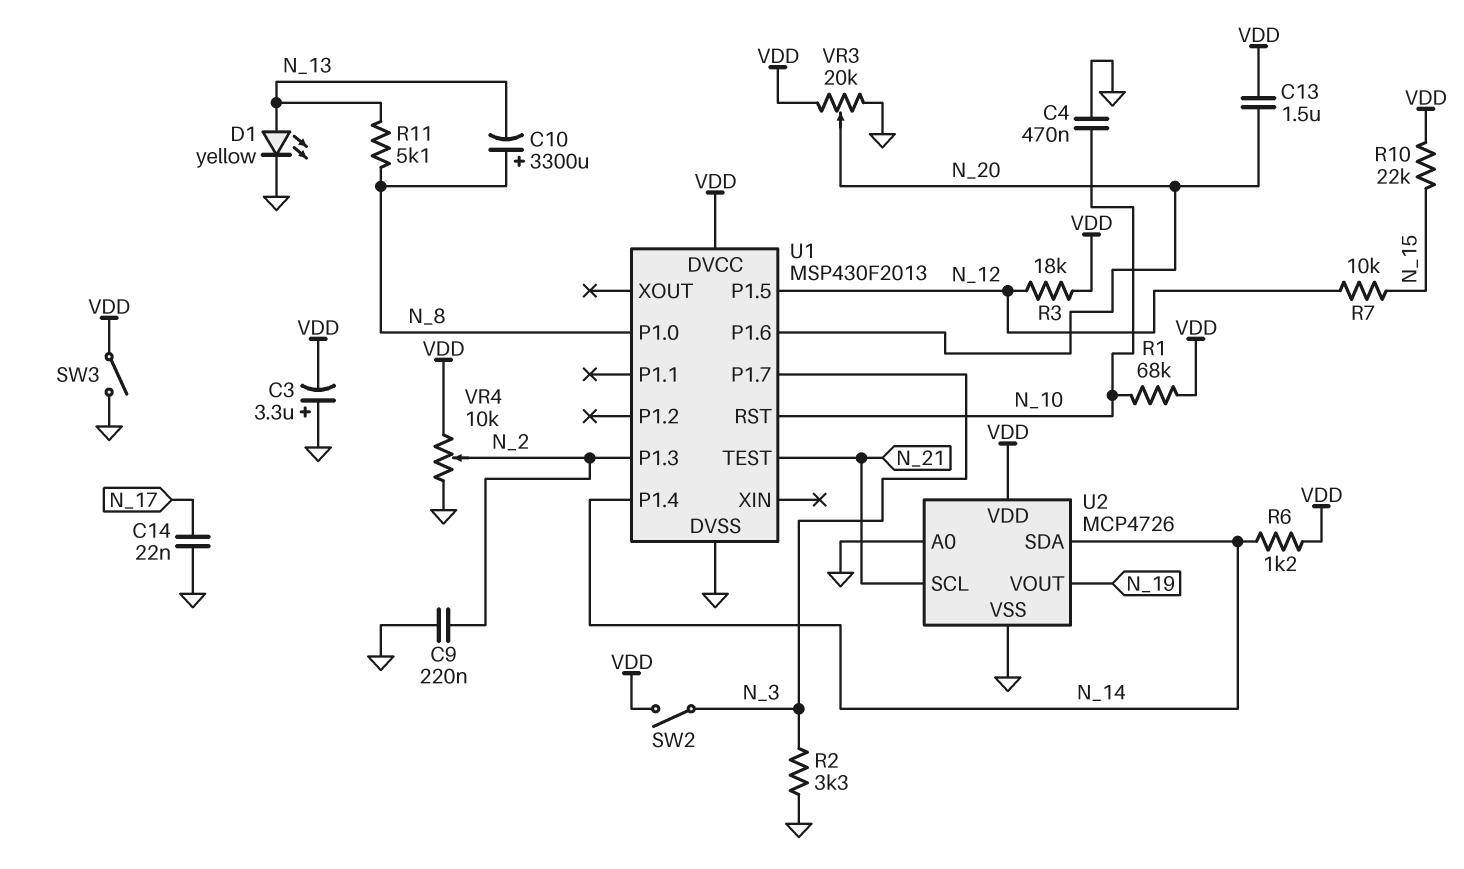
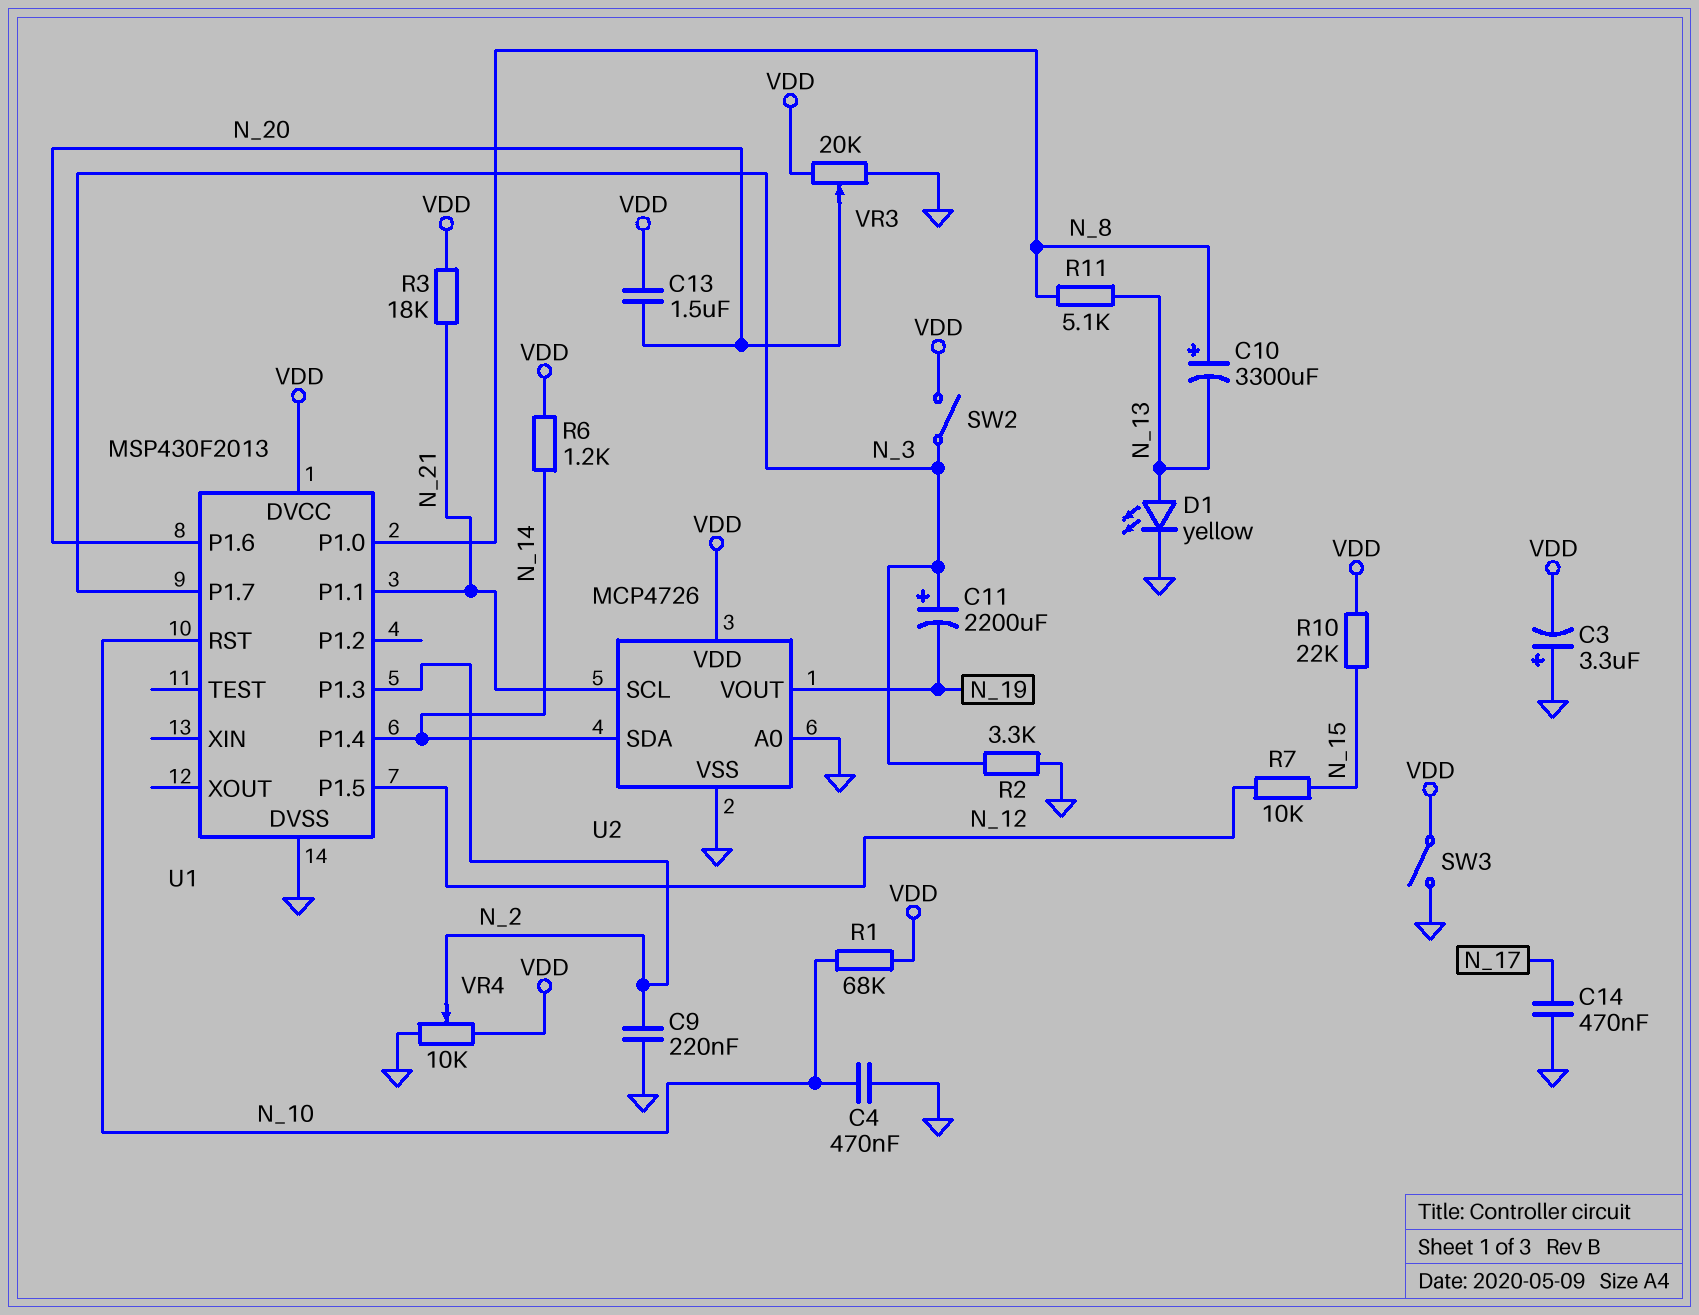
C11: none -> 2200uF (plus N_3, minus N_19)
C14: 22nF (GND, N_17) -> 470nF (GND, N_17)
R3: 18k (N_12, VDD) -> 18k (N_21, VDD)
U1 pin P1.1: none -> N_21
U1 pin TEST: N_21 -> none

